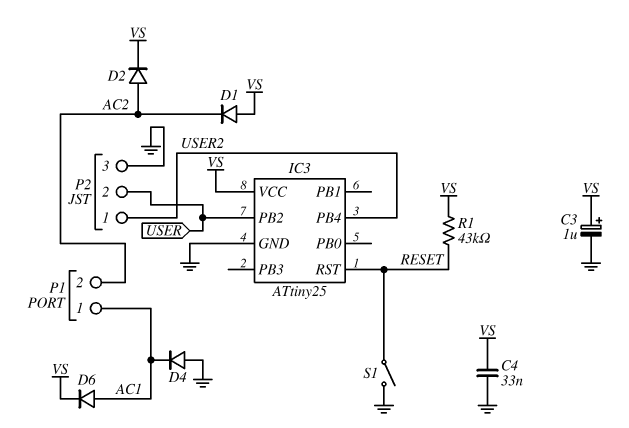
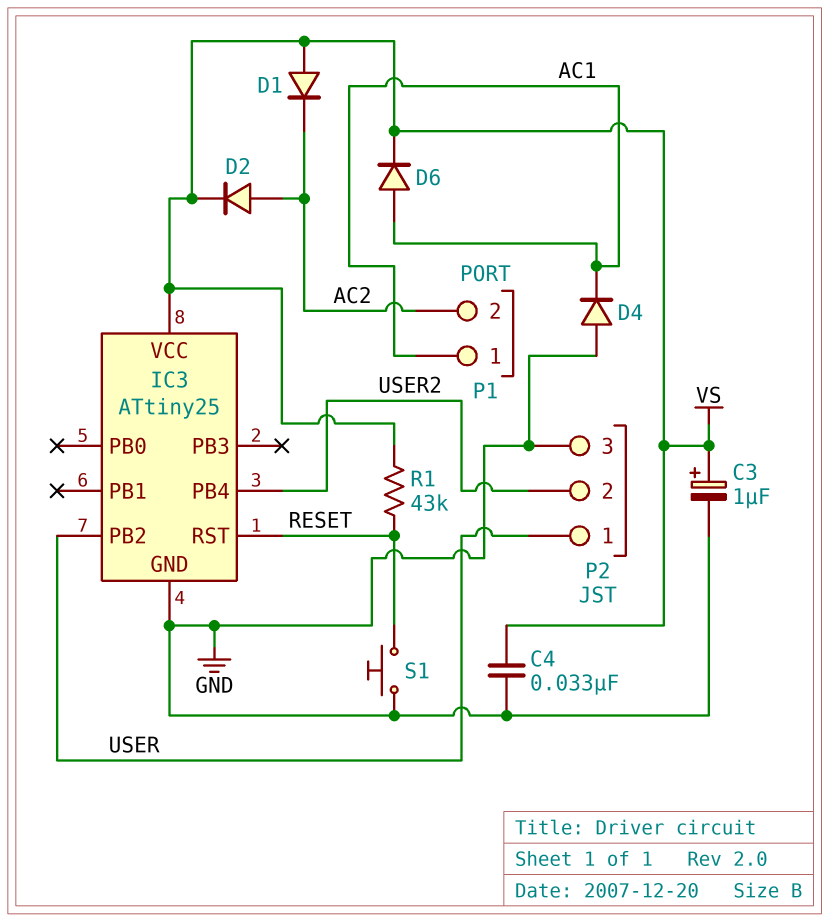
P2 pin 1: USER2 -> USER
P2 pin 2: USER -> USER2
S1: switch (GND, RESET) -> button (GND, RESET)

